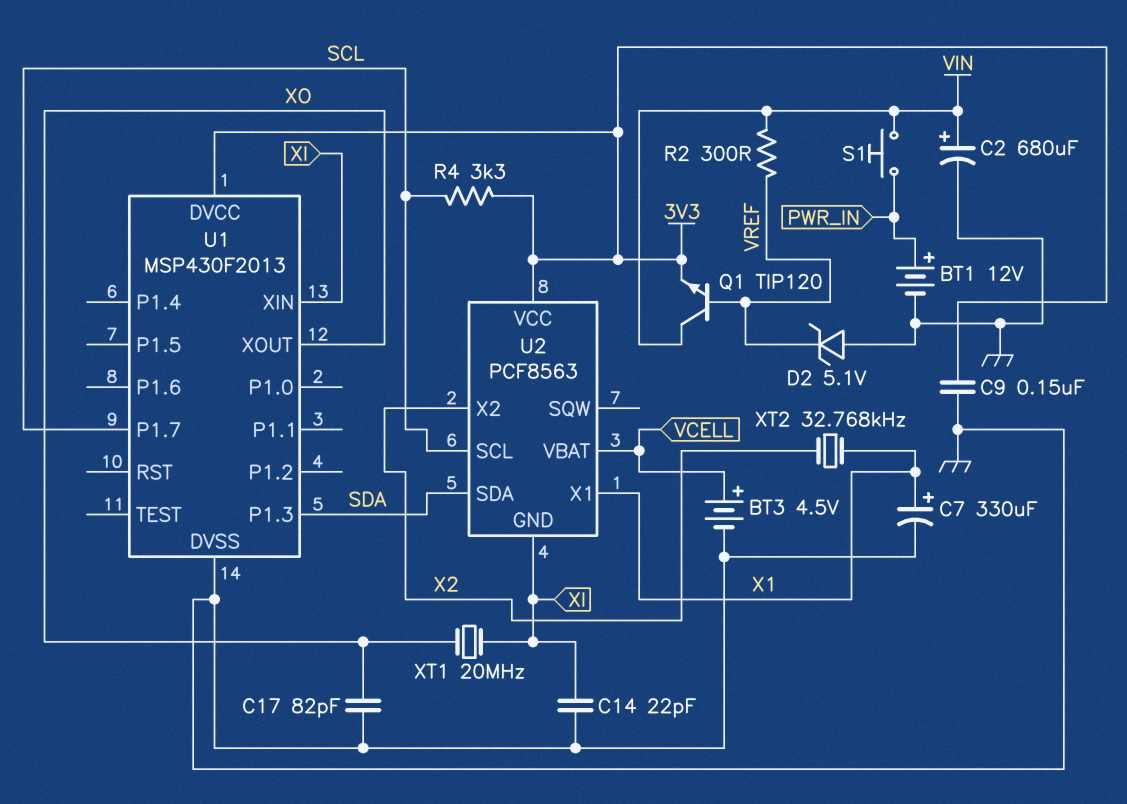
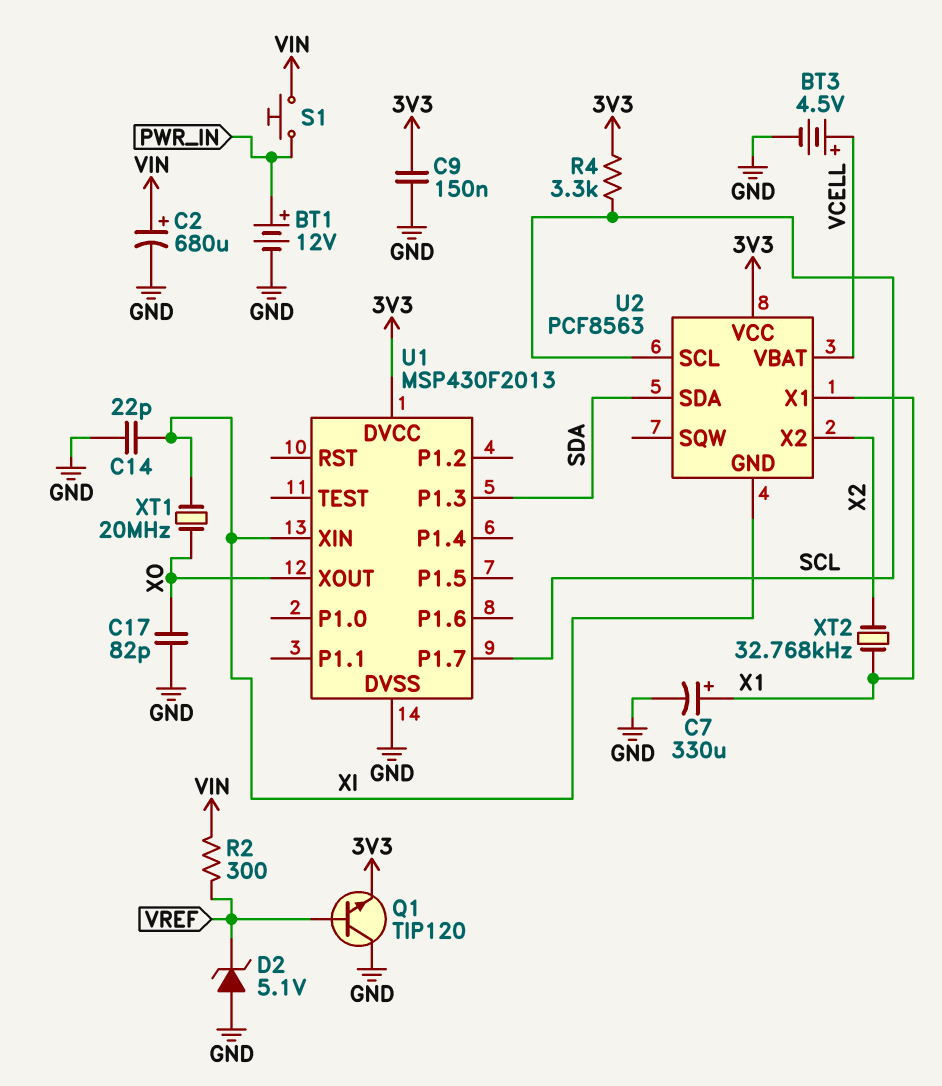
Q1: NPN TIP120 (B VREF, C VIN, E 3V3) -> NPN TIP120 (B VREF, C GND, E 3V3)

